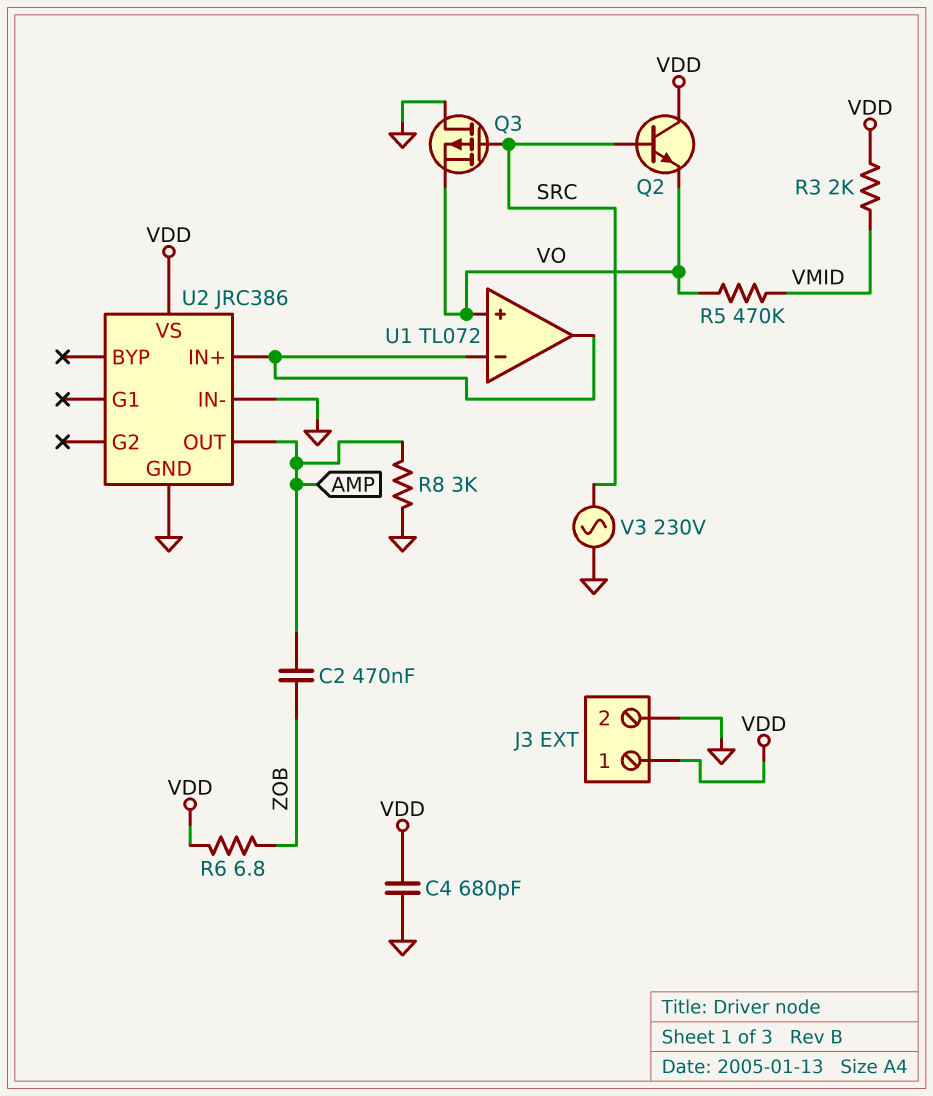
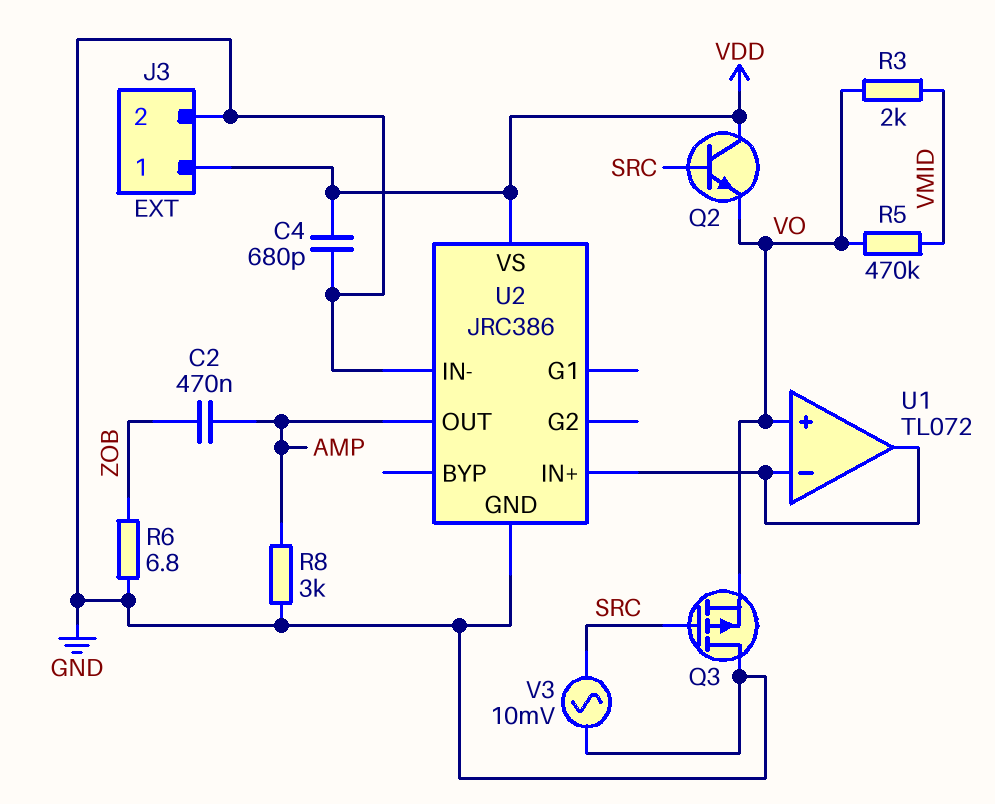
R3: 2k (VDD, VMID) -> 2k (VMID, VO)
R6: 6.8 (VDD, ZOB) -> 6.8 (GND, ZOB)
V3: AC 230V (GND, SRC) -> AC 10mV (GND, SRC)

